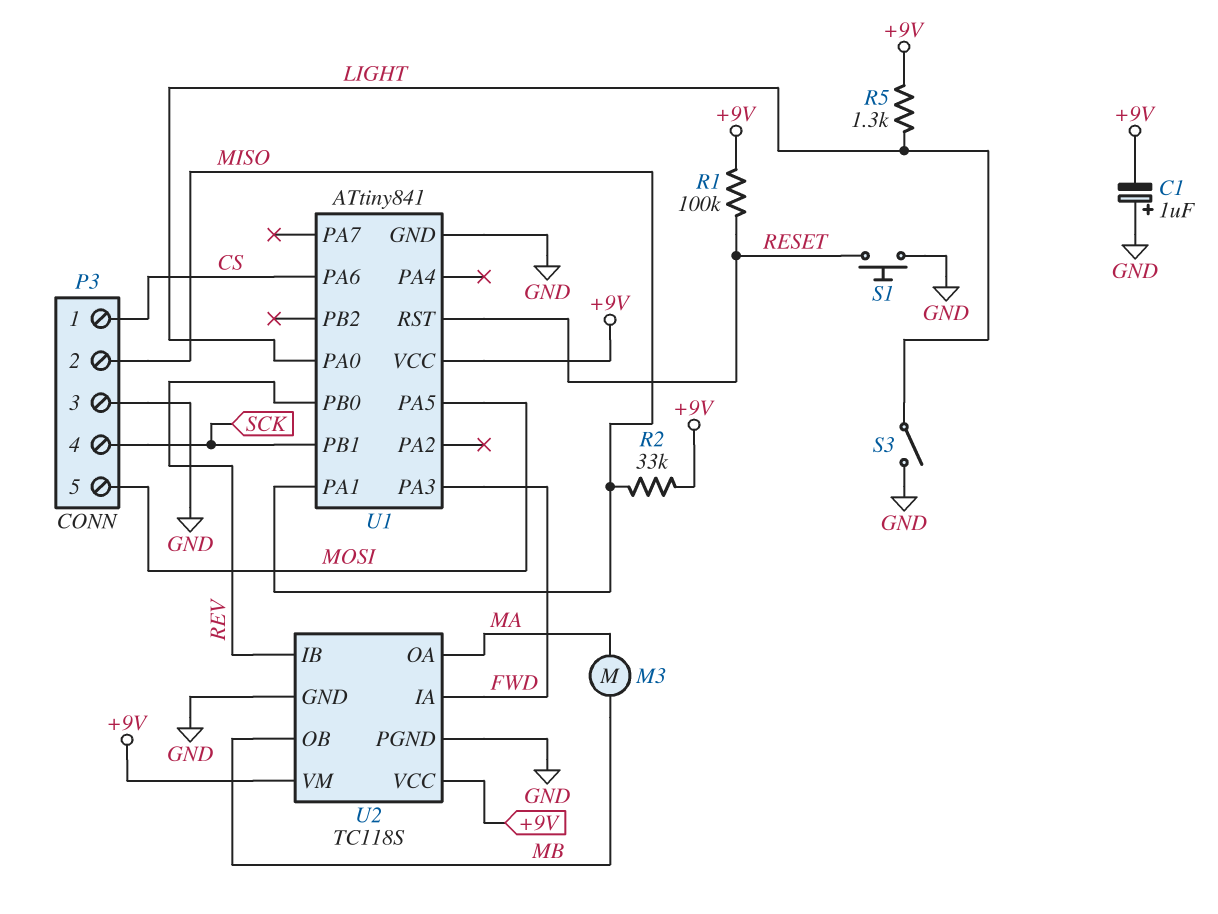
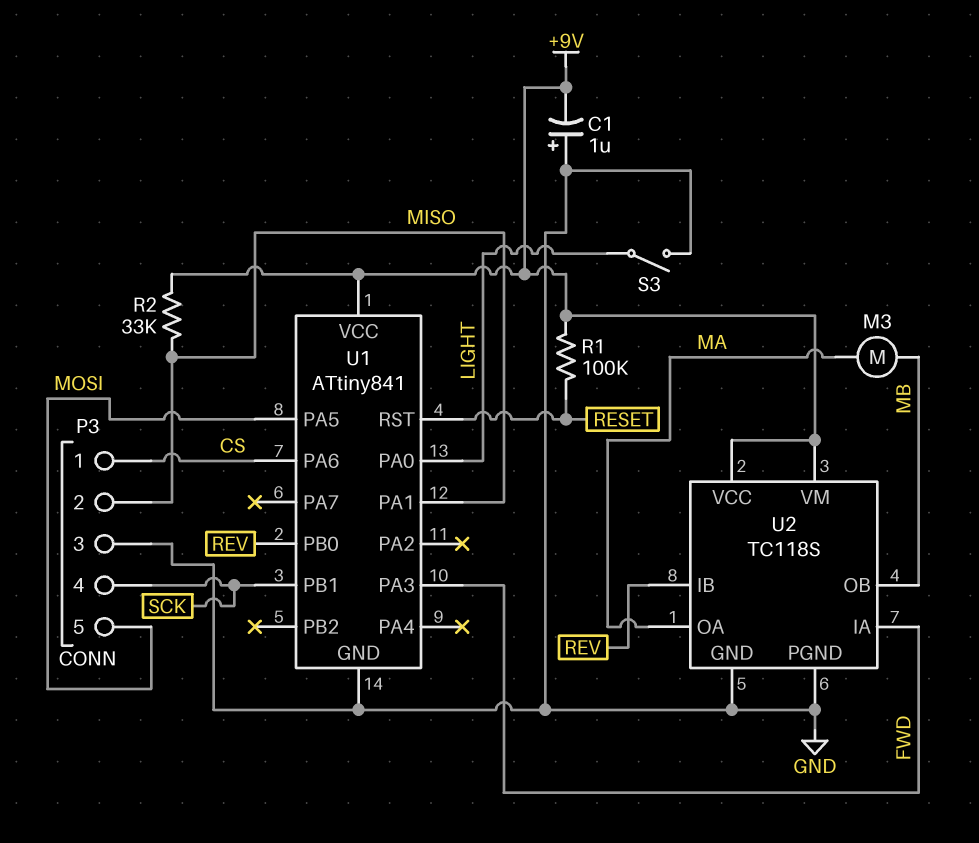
R5: 1.3k (+9V, LIGHT) -> none
S1: button (GND, RESET) -> none

